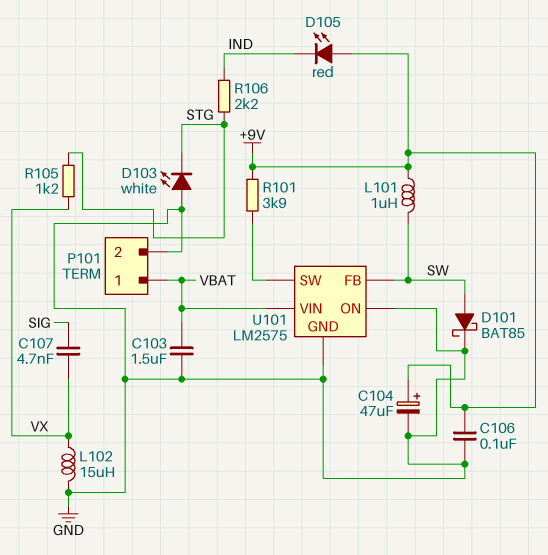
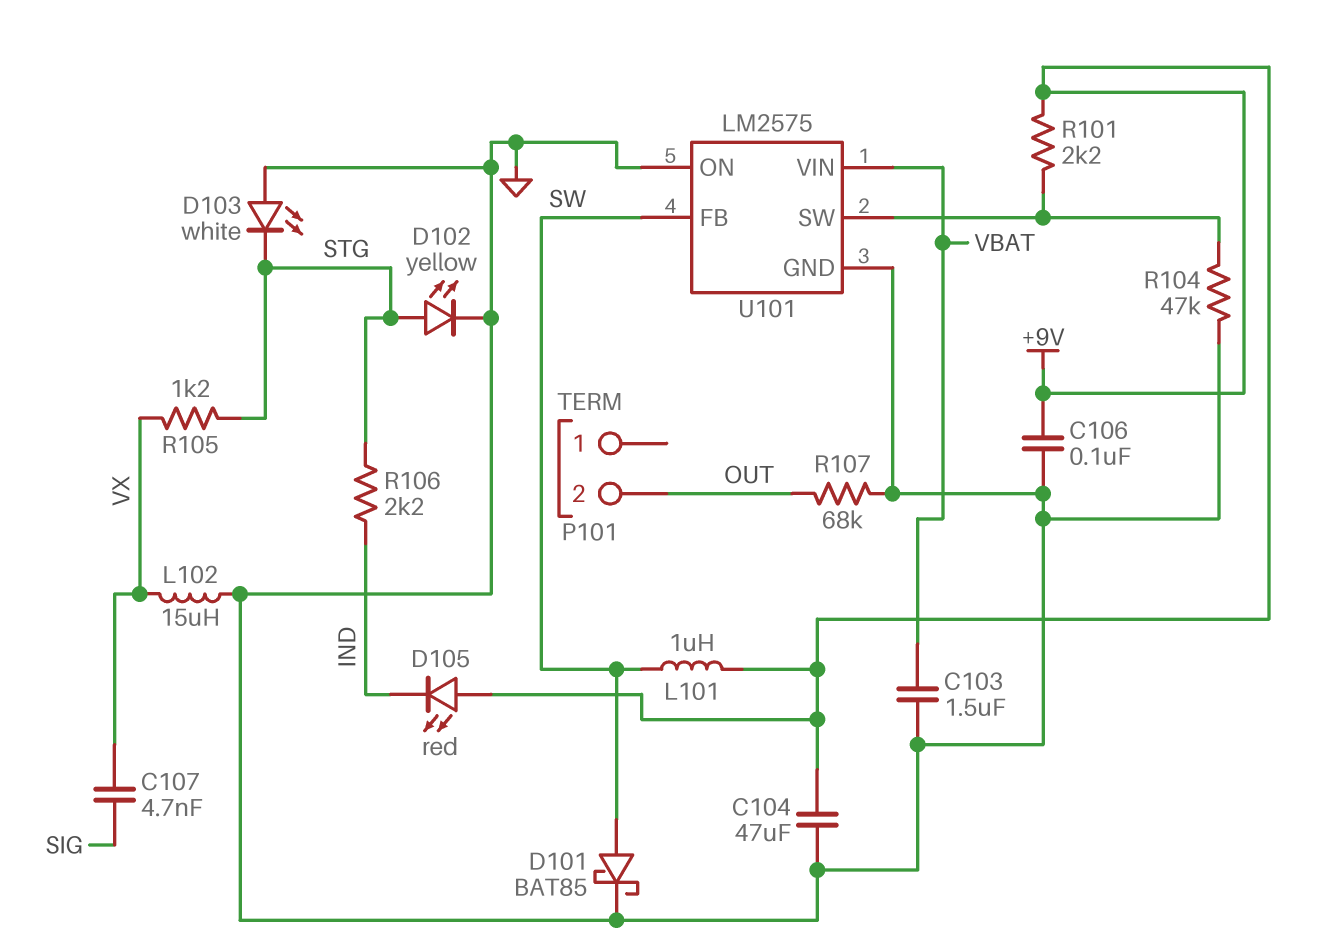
C104: 47uF (plus +9V, minus GND) -> 47uF (+9V, GND)
D102: none -> LED yellow (A STG, K GND)
P101 pin 1: VBAT -> none
P101 pin 2: GND -> OUT
R101: 3.9k (+9V, U101/SW) -> 2.2k (+9V, U101/SW)
R104: none -> 47k (GND, U101/SW)
R107: none -> 68k (GND, OUT)

